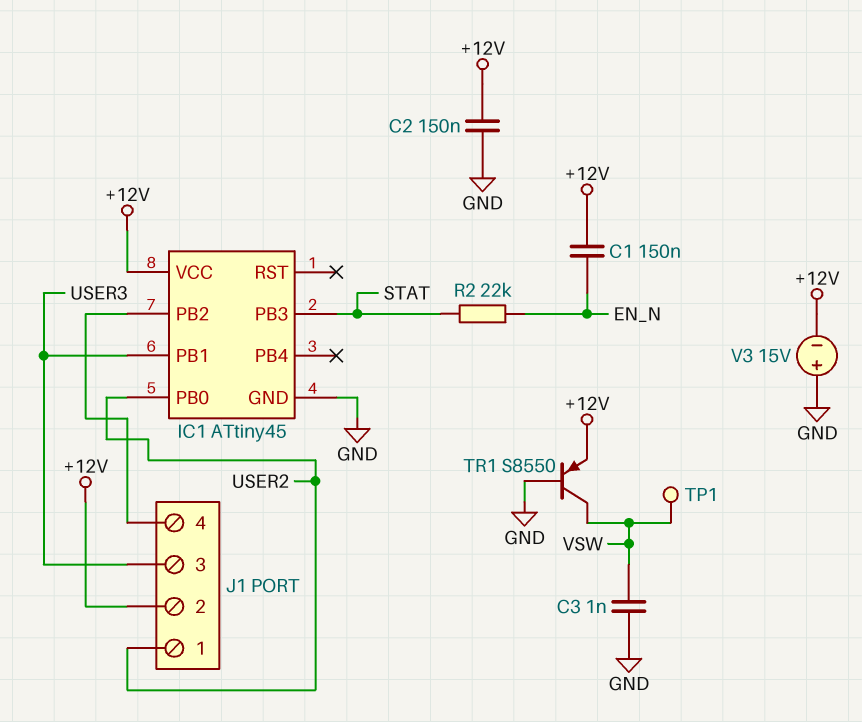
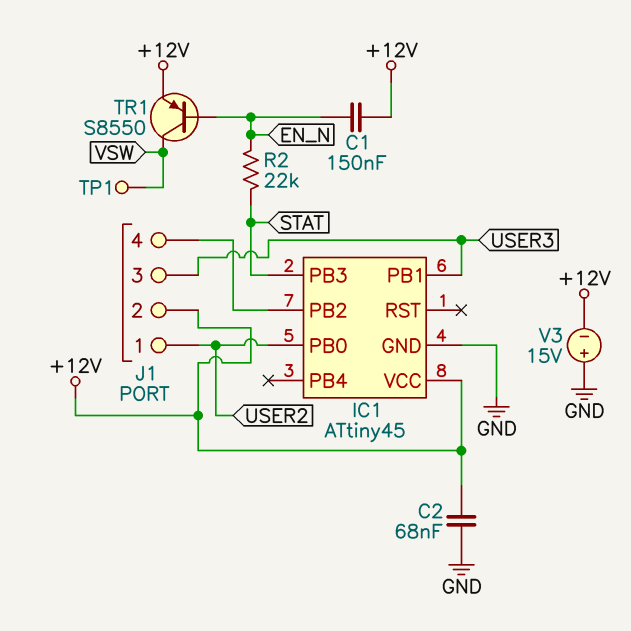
C2: 150nF (+12V, GND) -> 68nF (+12V, GND)
C3: 1nF (GND, VSW) -> none
TR1: PNP S8550 (B GND, C VSW, E +12V) -> PNP S8550 (B EN_N, C VSW, E +12V)

